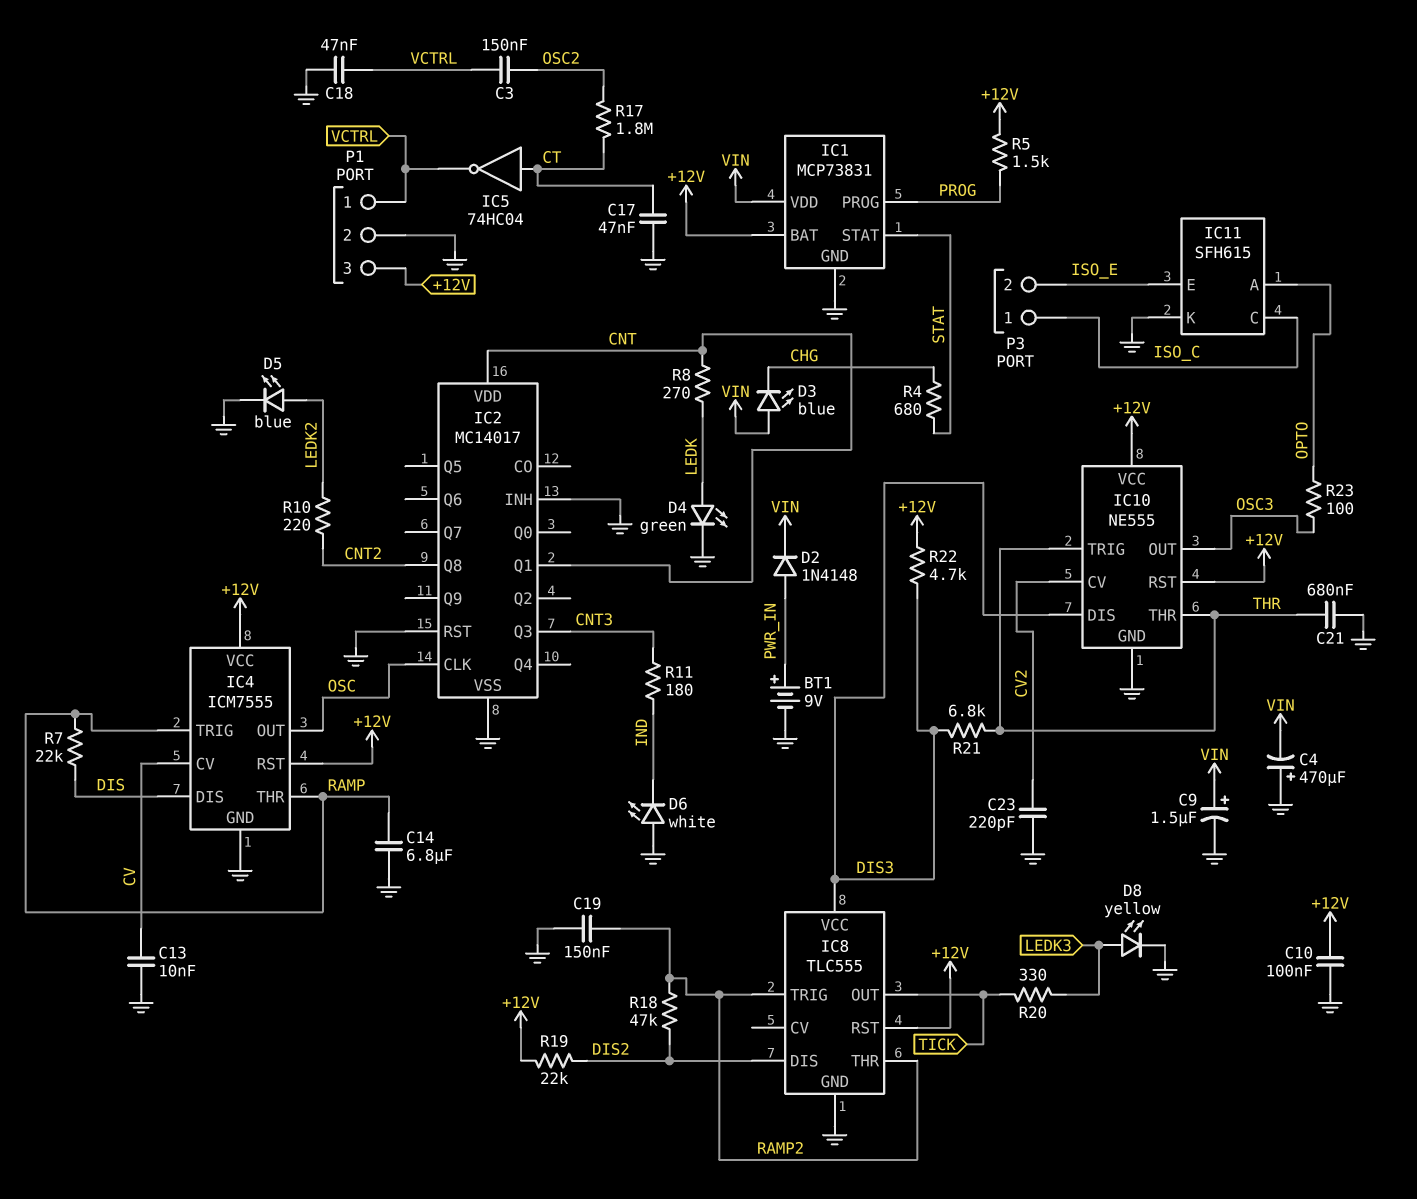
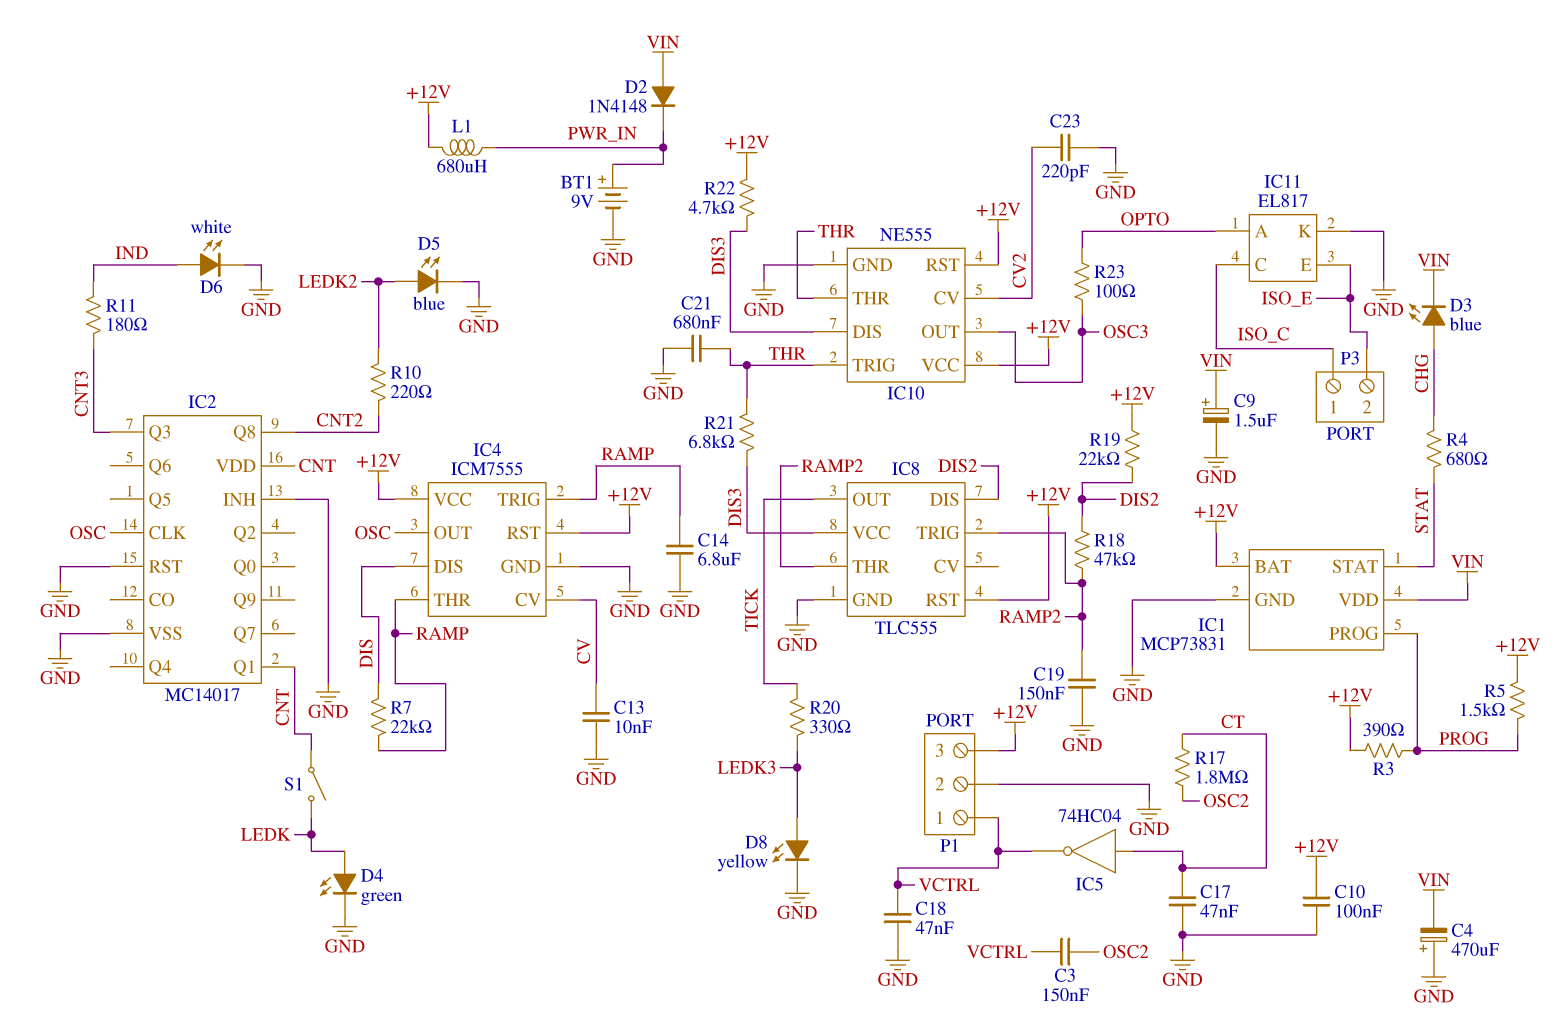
D2: diode 1N4148 (A PWR_IN, K VIN) -> diode 1N4148 (A VIN, K PWR_IN)
D3: LED blue (A VIN, K CHG) -> LED blue (A CHG, K VIN)
D6: LED white (A GND, K IND) -> LED white (A IND, K GND)
IC11: SFH615 -> EL817
L1: none -> 680uH (+12V, PWR_IN)
R3: none -> 390 (+12V, PROG)
R8: 270 (CNT, LEDK) -> none
S1: none -> switch (CNT, LEDK)

